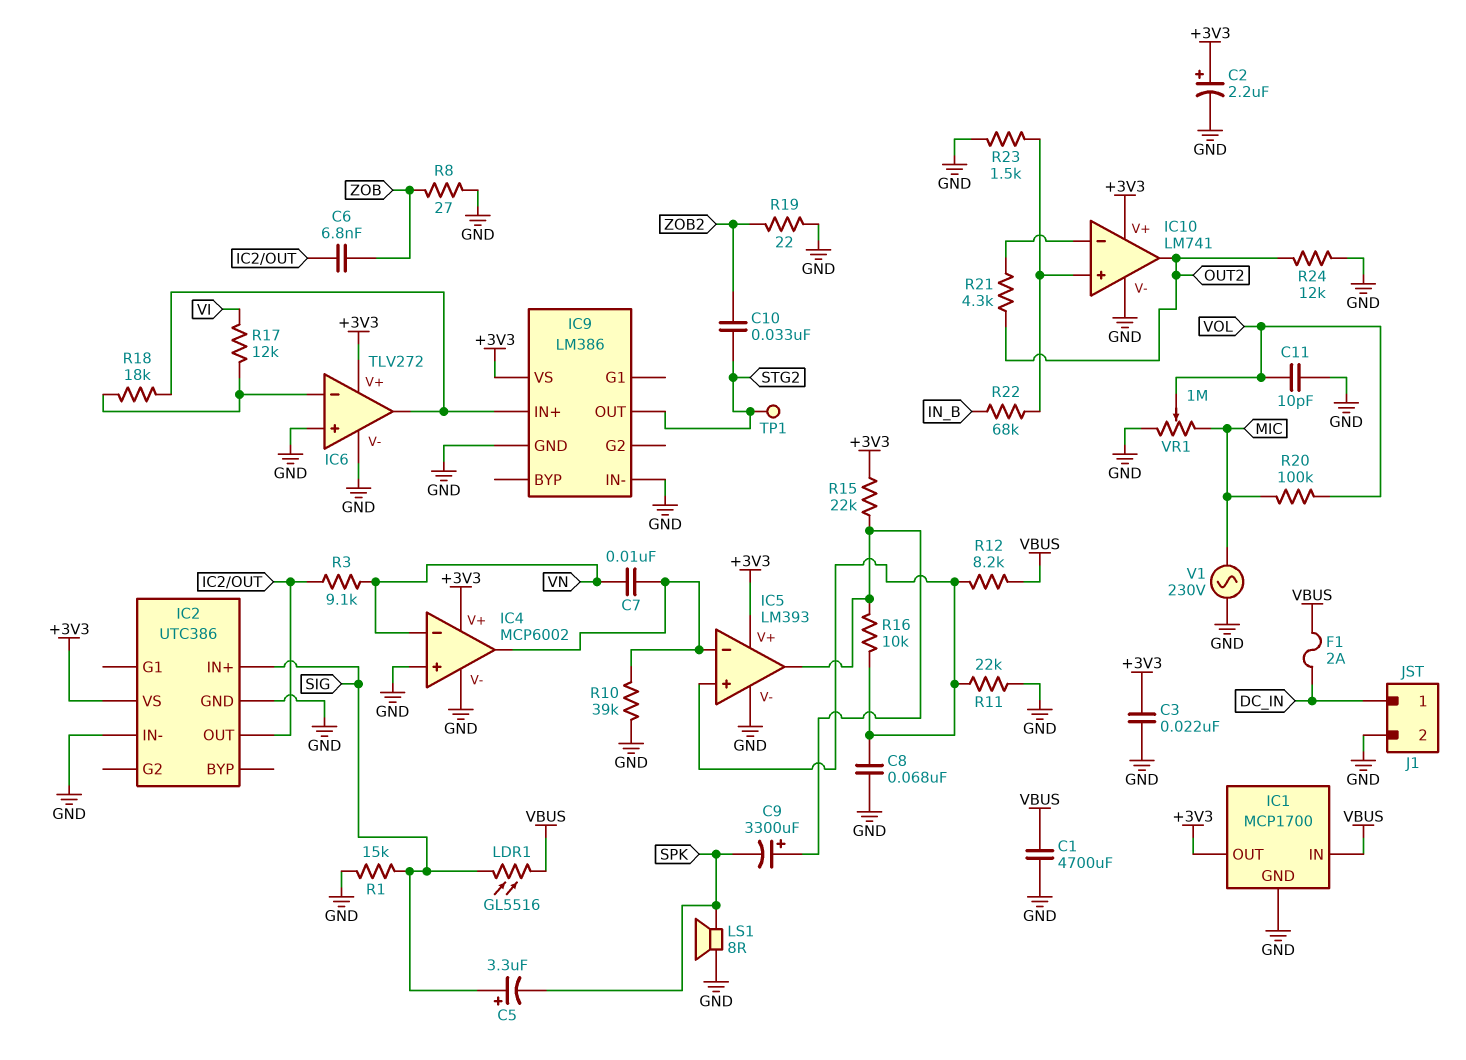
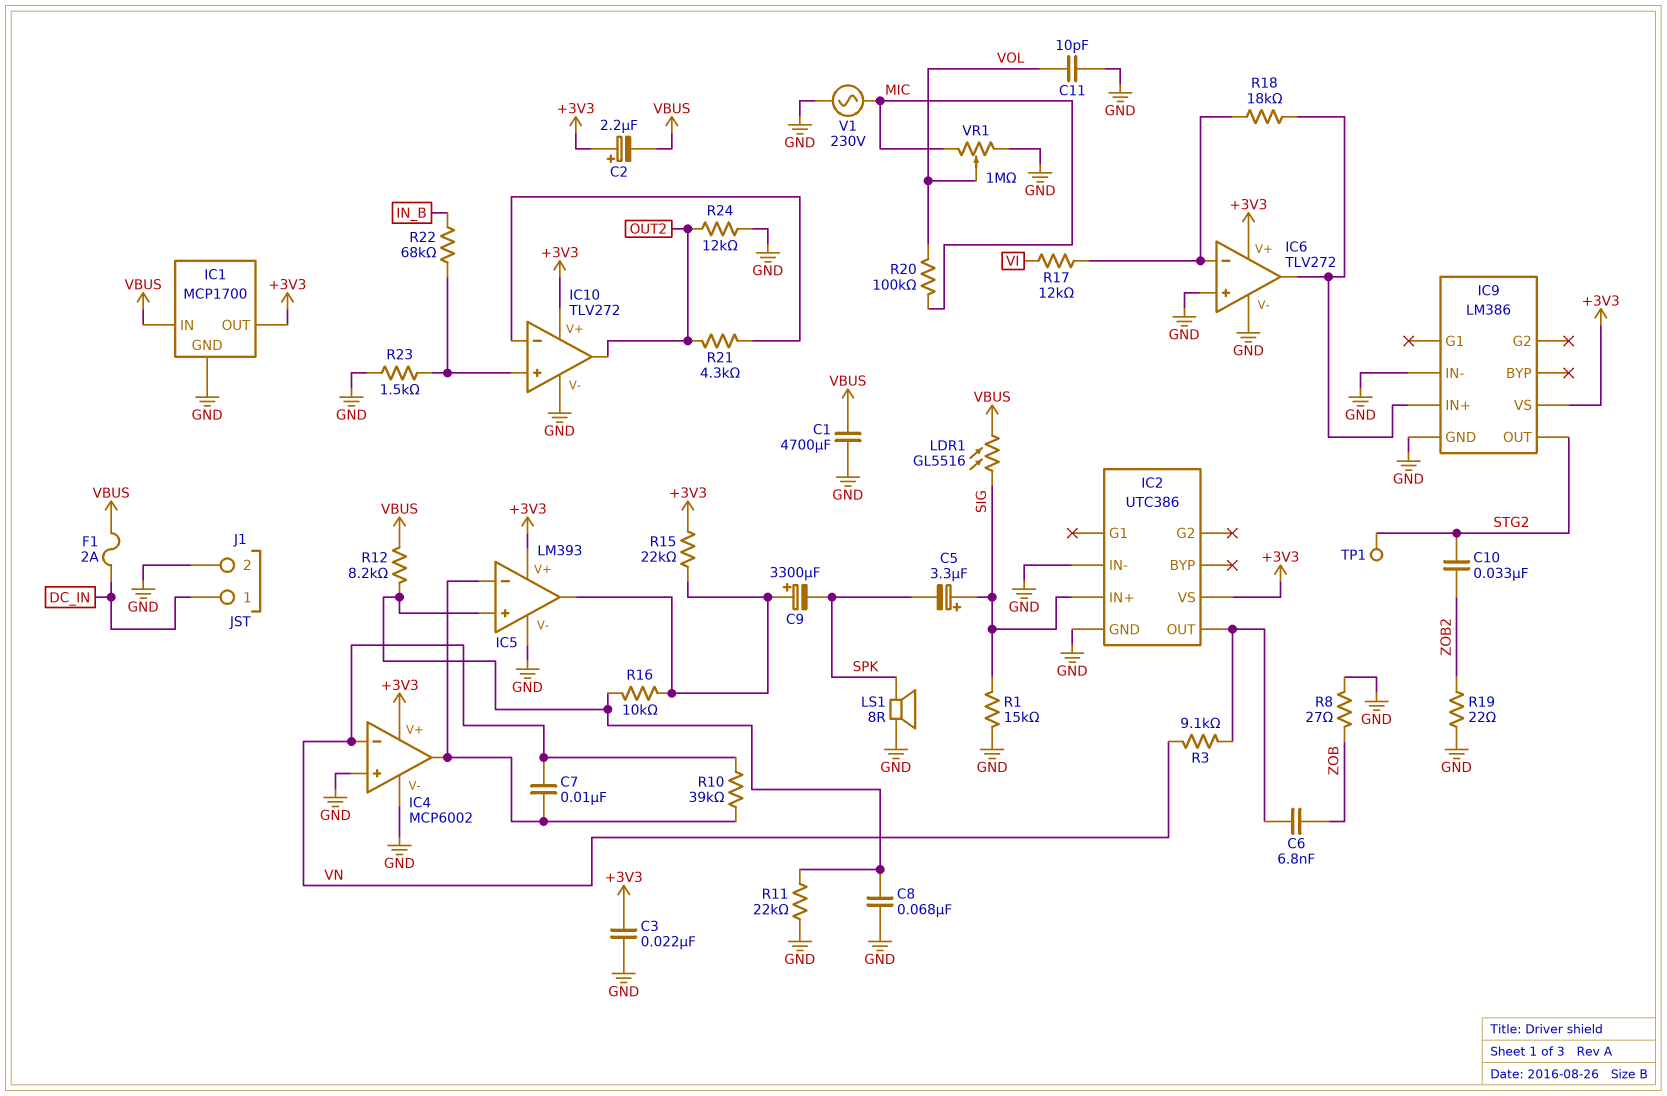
C2: 2.2uF (plus +3V3, minus GND) -> 2.2uF (plus +3V3, minus VBUS)
IC10: LM741 -> TLV272
R10: 39k (GND, IC4/out) -> 39k (IC4/out, VN)

